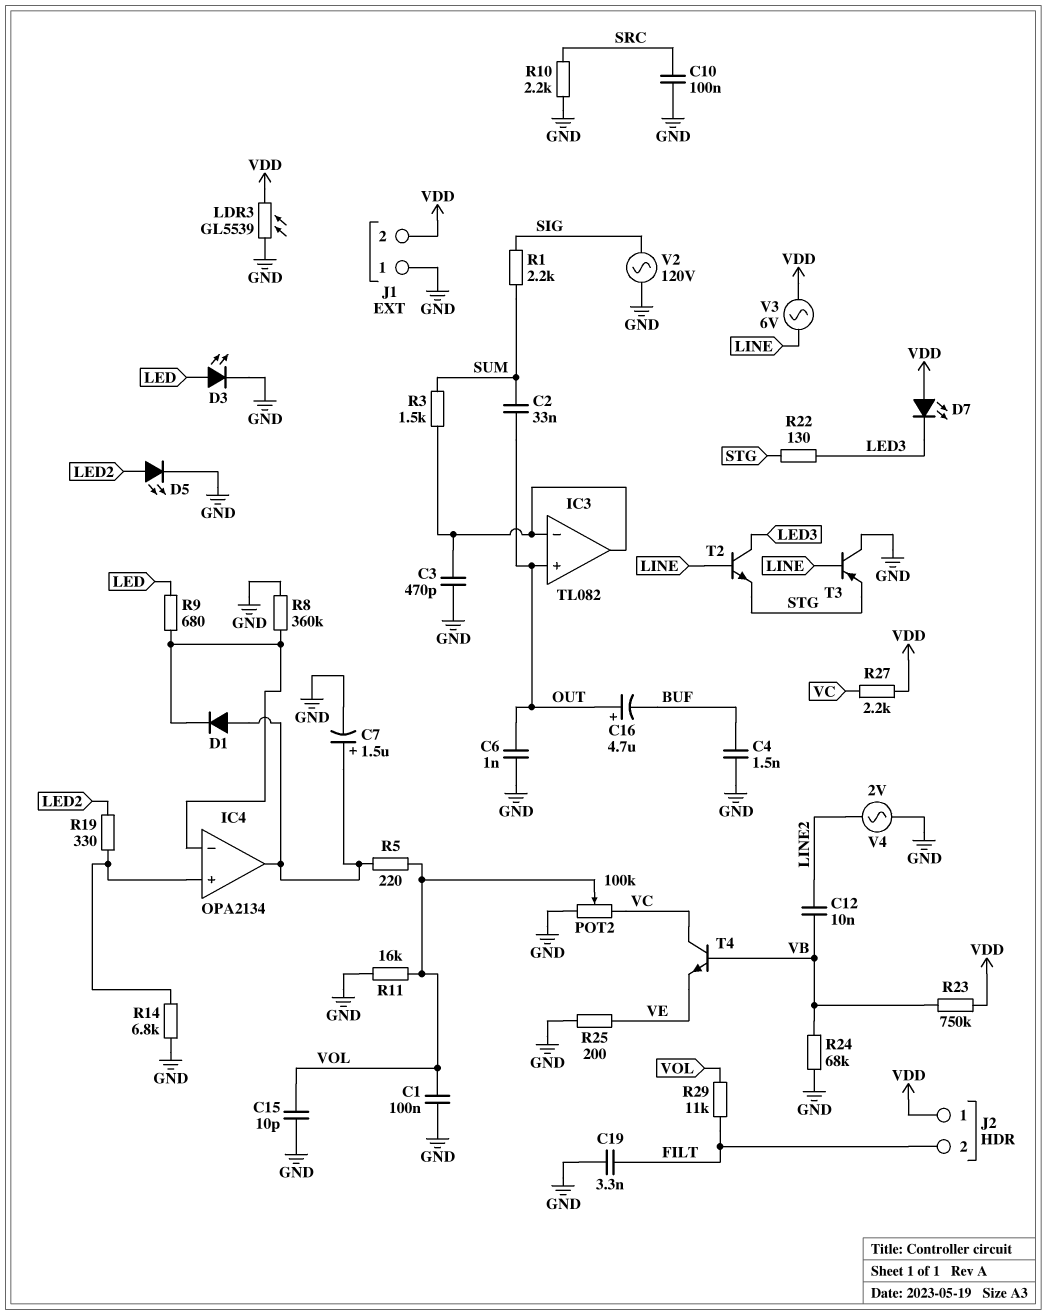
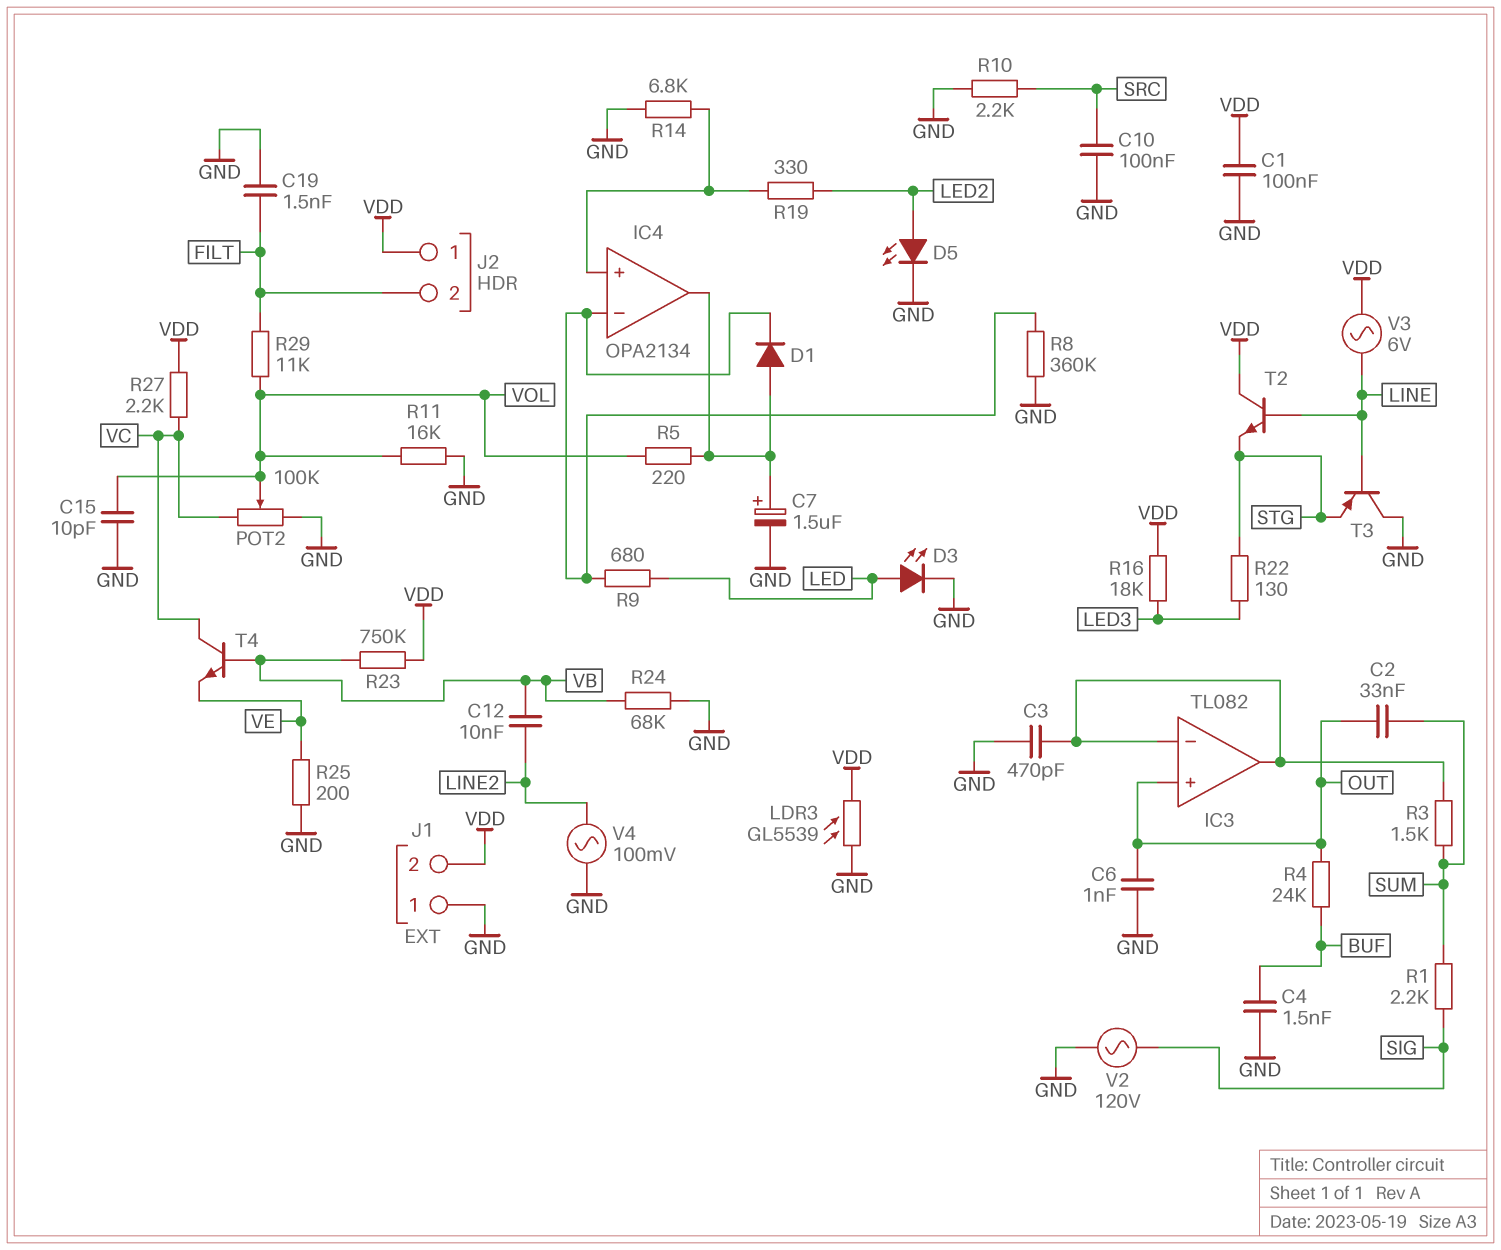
C1: 100nF (GND, VOL) -> 100nF (GND, VDD)
C16: 4.7uF (plus OUT, minus BUF) -> none
C19: 3.3nF (FILT, GND) -> 1.5nF (FILT, GND)
D7: LED (A VDD, K LED3) -> none
R4: none -> 24k (BUF, OUT)
R16: none -> 18k (LED3, VDD)
T2: NPN (B LINE, C LED3, E STG) -> NPN (B LINE, C VDD, E STG)
V4: AC 2V (GND, LINE2) -> AC 100mV (GND, LINE2)

